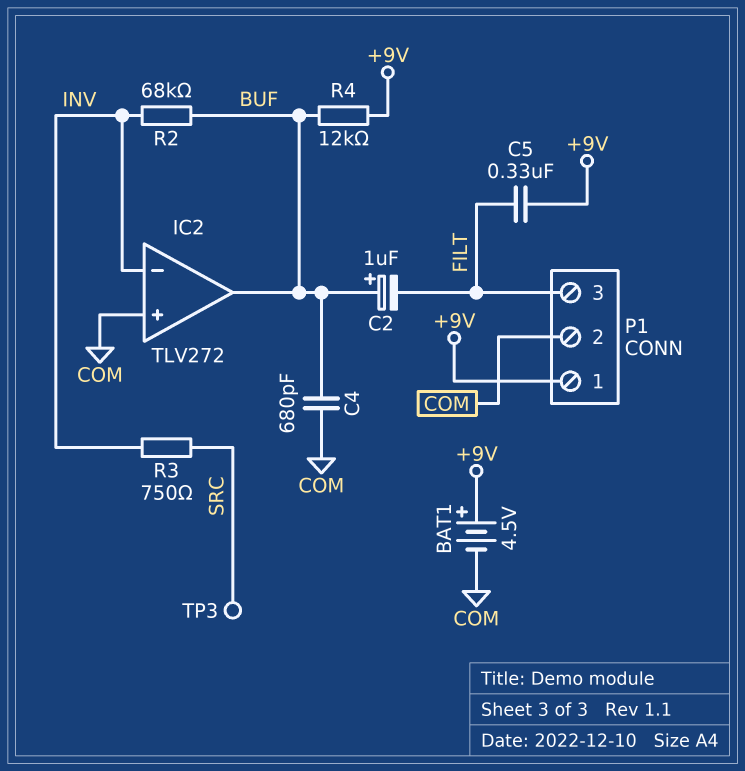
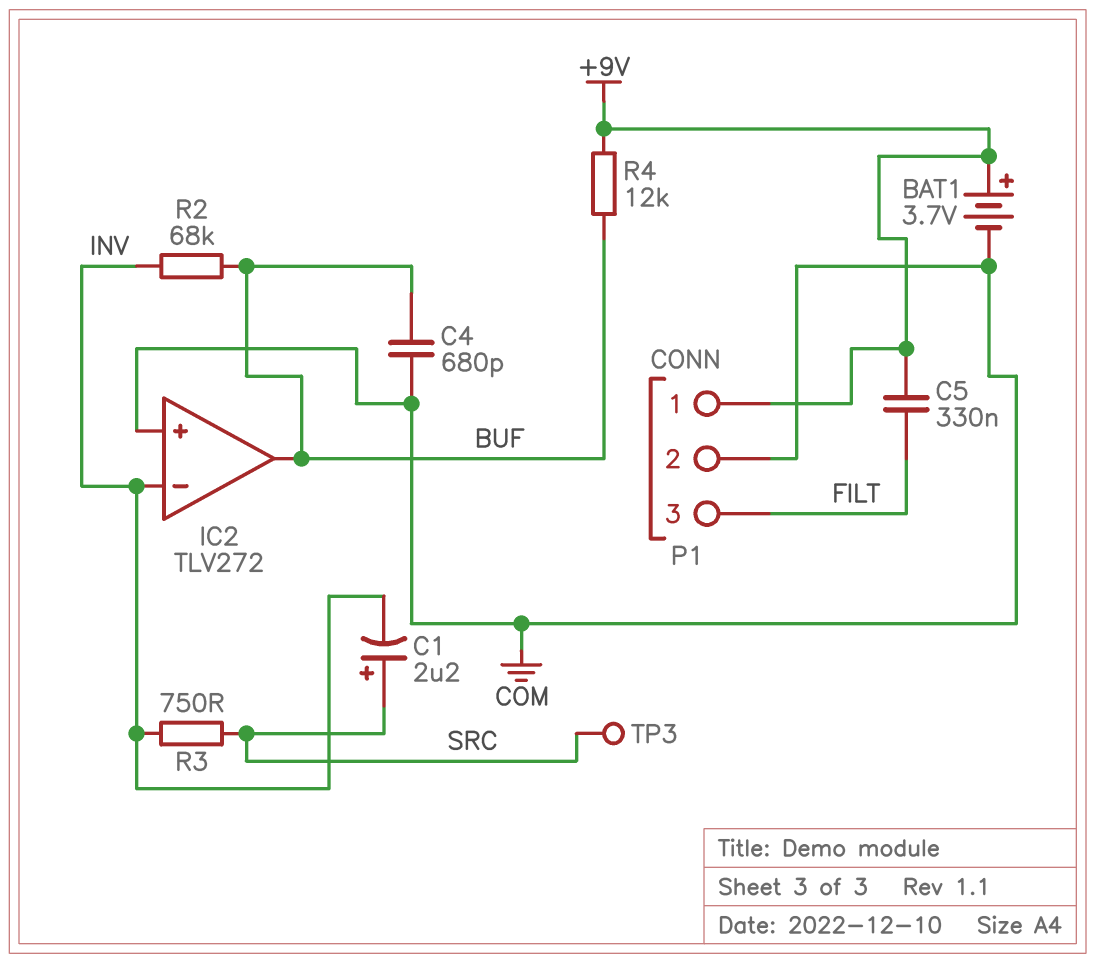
BAT1: 4.5V (plus +9V, minus COM) -> 3.7V (plus +9V, minus COM)
C1: none -> 2.2uF (plus SRC, minus INV)
C2: 1uF (plus BUF, minus FILT) -> none

